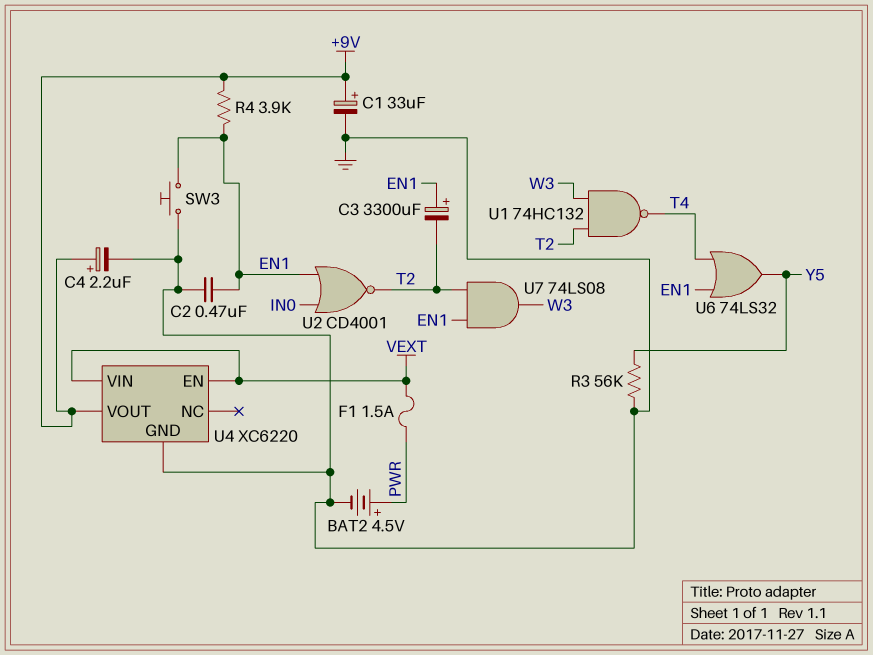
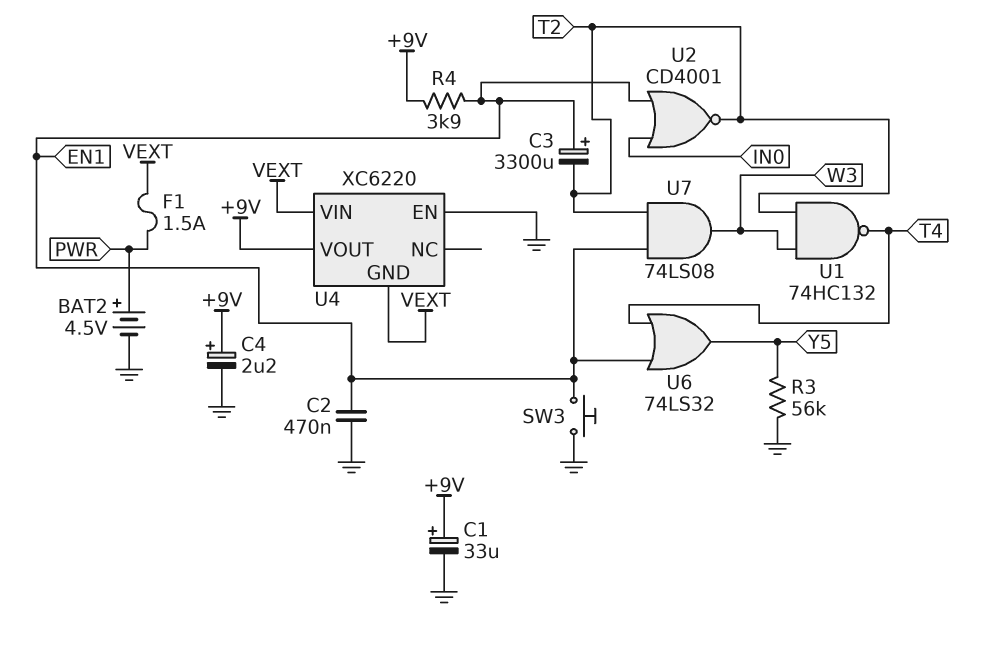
U4 pin EN: VEXT -> GND
U4 pin GND: GND -> VEXT

